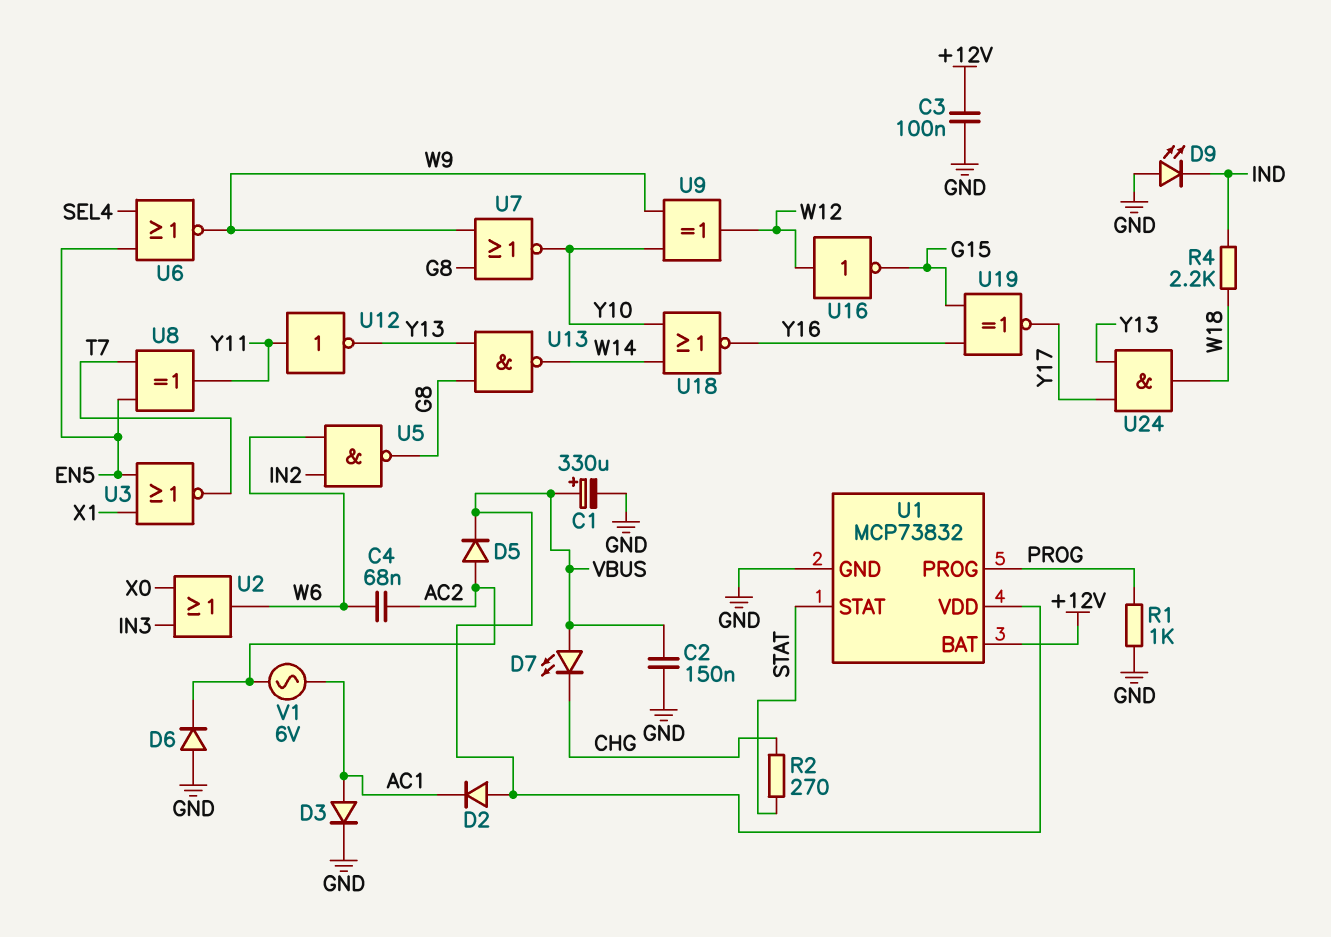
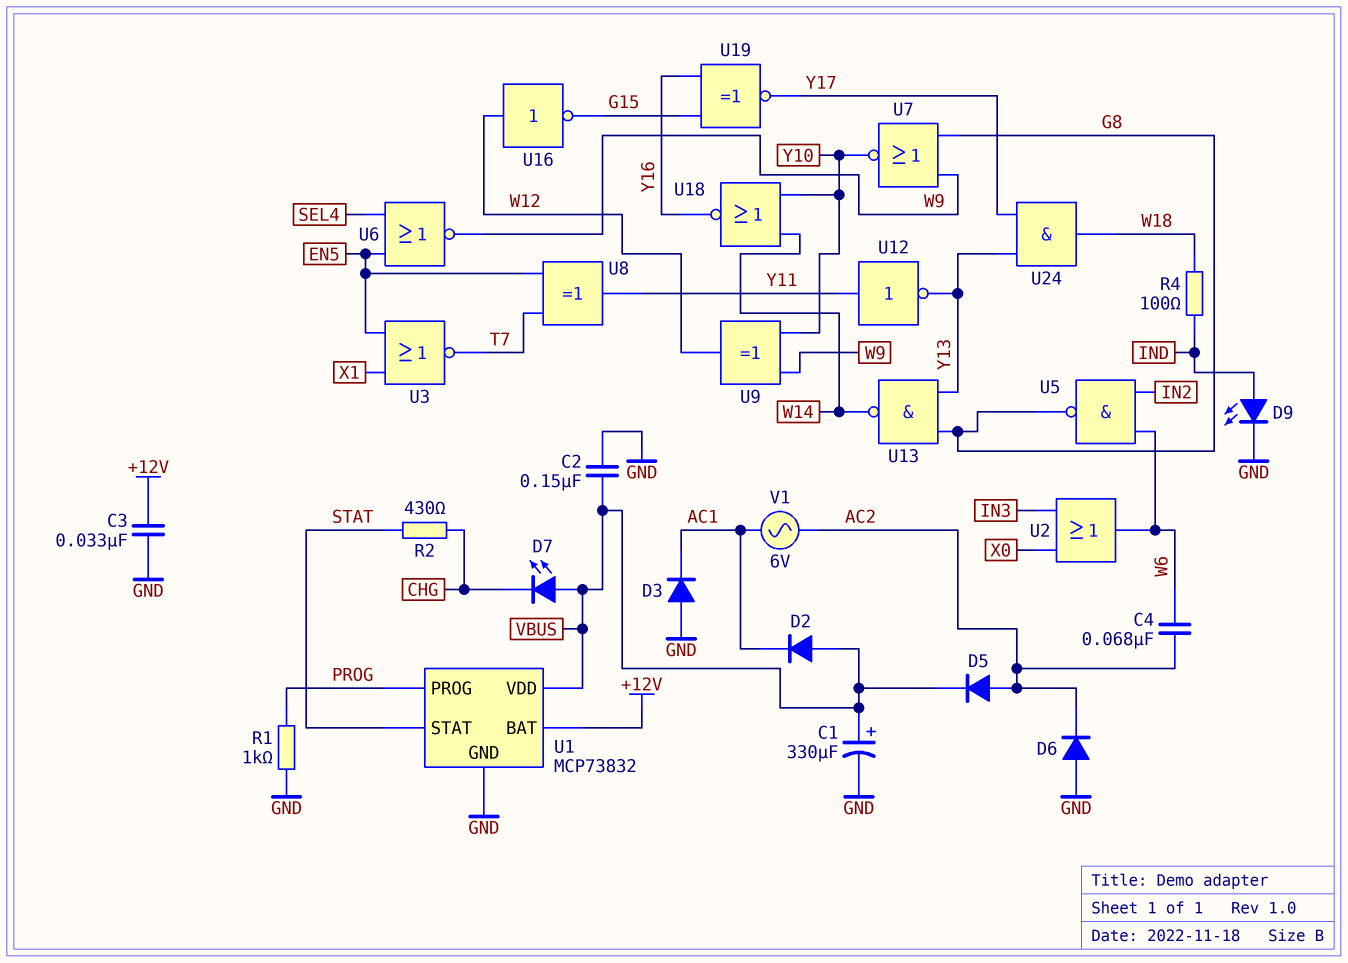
C3: 100nF (+12V, GND) -> 33nF (+12V, GND)
D3: diode (A AC1, K GND) -> diode (A GND, K AC1)
D9: LED (A GND, K IND) -> LED (A IND, K GND)
R2: 270 (CHG, STAT) -> 430 (CHG, STAT)
R4: 2.2k (IND, W18) -> 100 (IND, W18)

